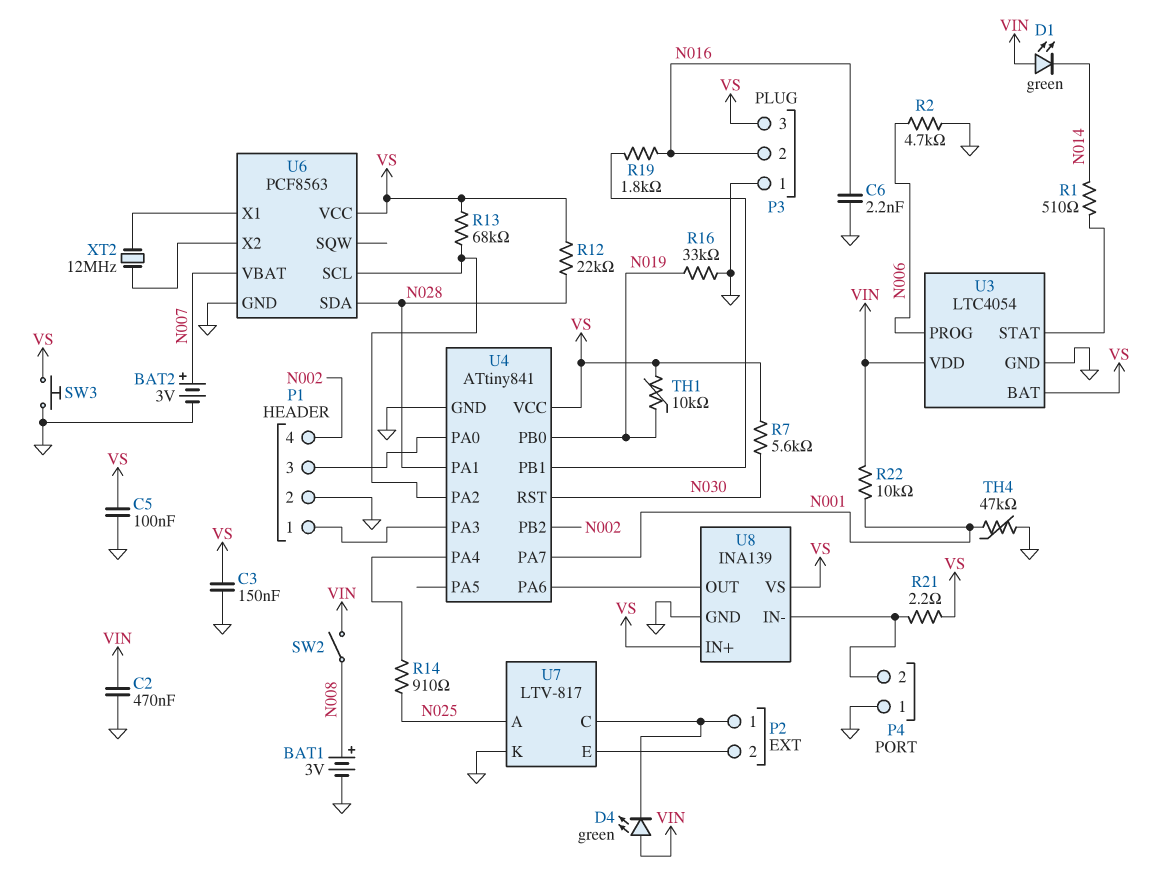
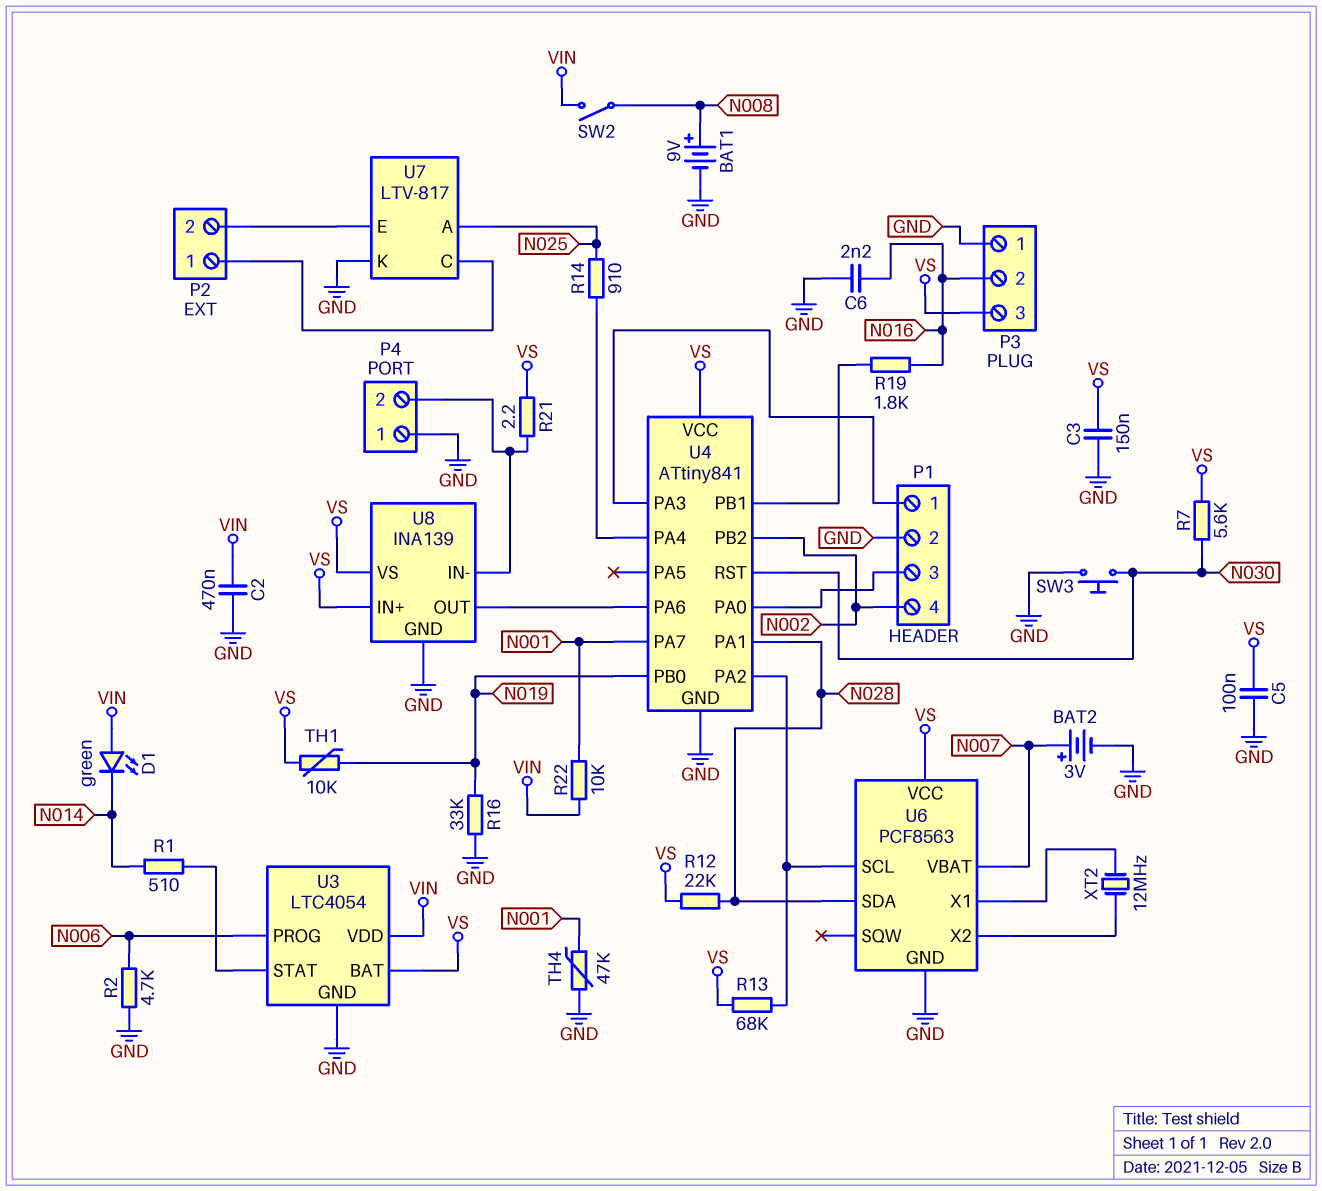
BAT1: 3V (plus N008, minus GND) -> 9V (plus N008, minus GND)
D4: LED green (A VIN, K P2/1) -> none
SW3: button (GND, VS) -> button (GND, N030)

